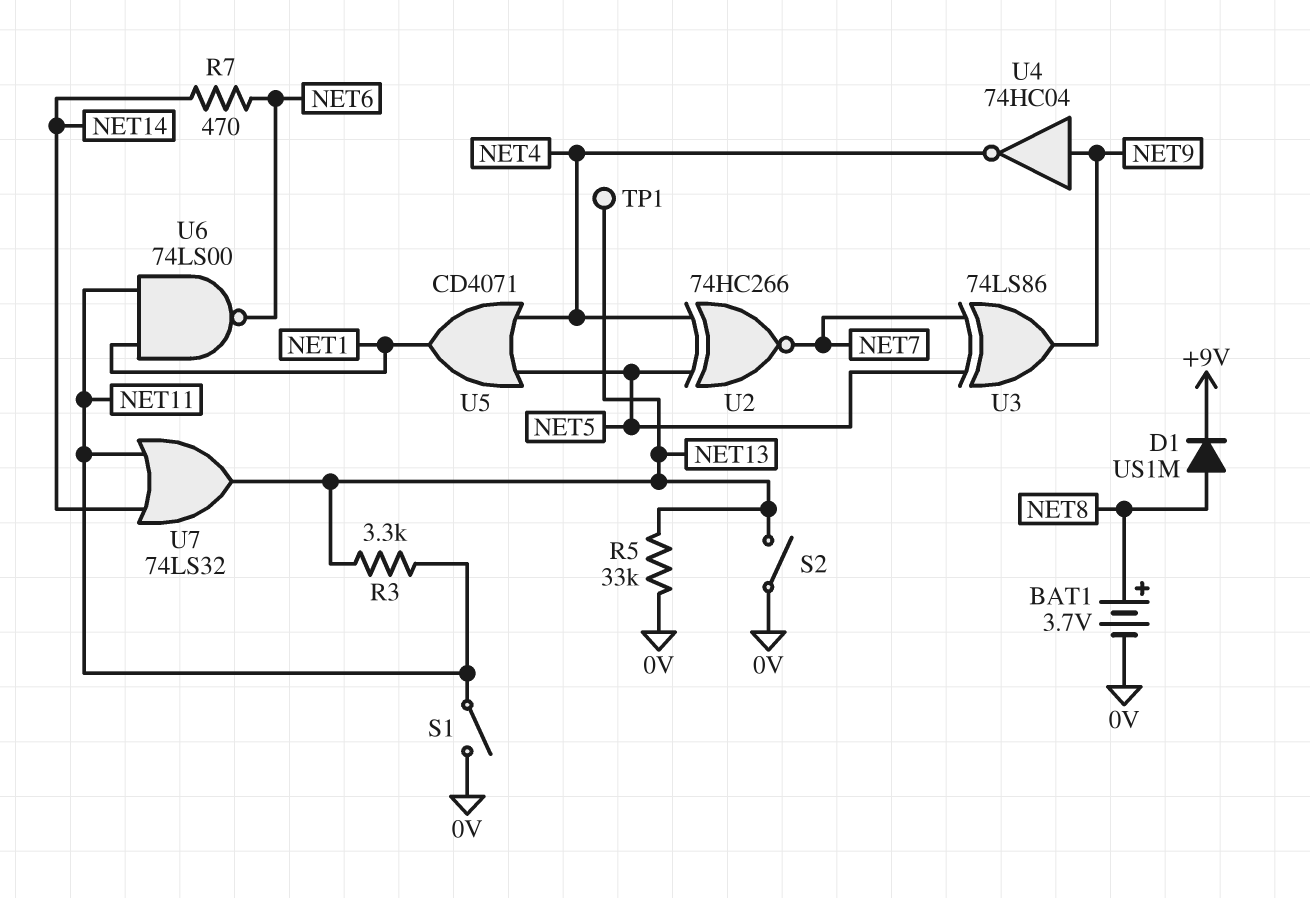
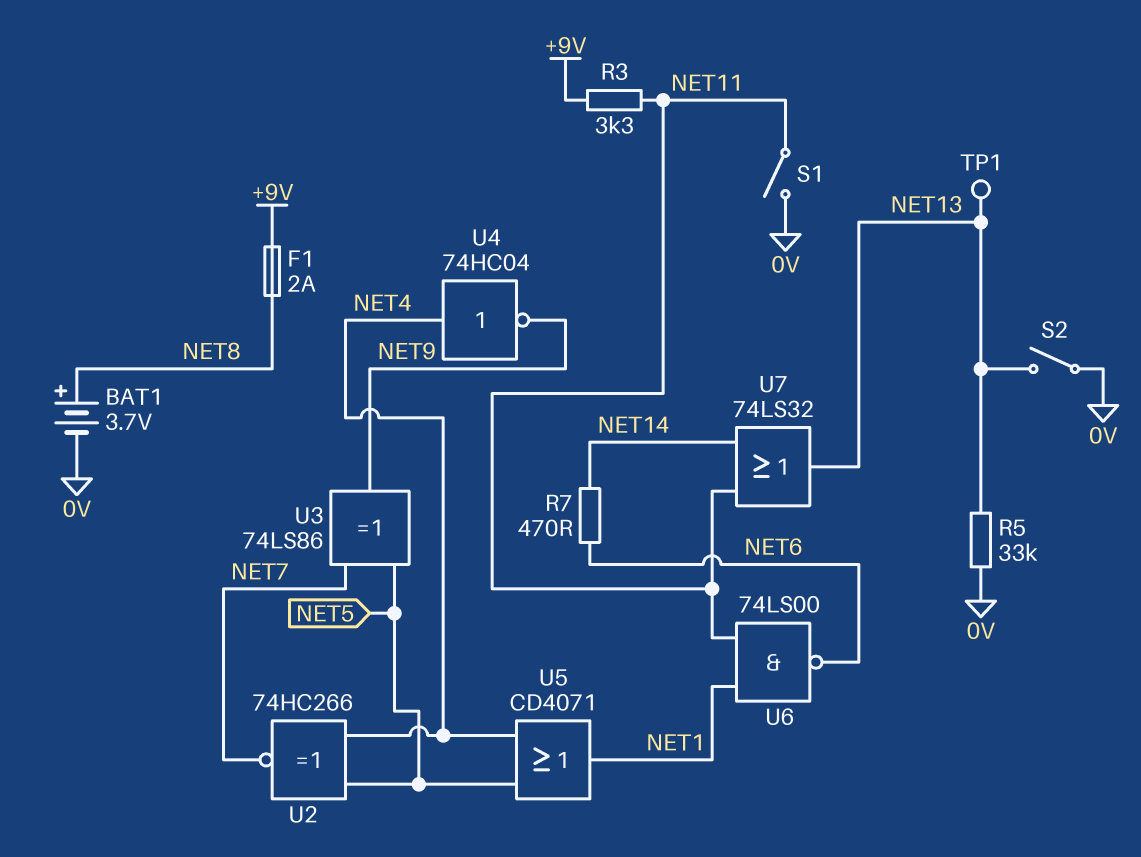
D1: diode US1M (A NET8, K +9V) -> none
F1: none -> 2A (+9V, NET8)
R3: 3.3k (NET11, NET13) -> 3.3k (+9V, NET11)
U4: NOT 74HC04 (in NET9, out NET4) -> NOT 74HC04 (in NET4, out NET9)

